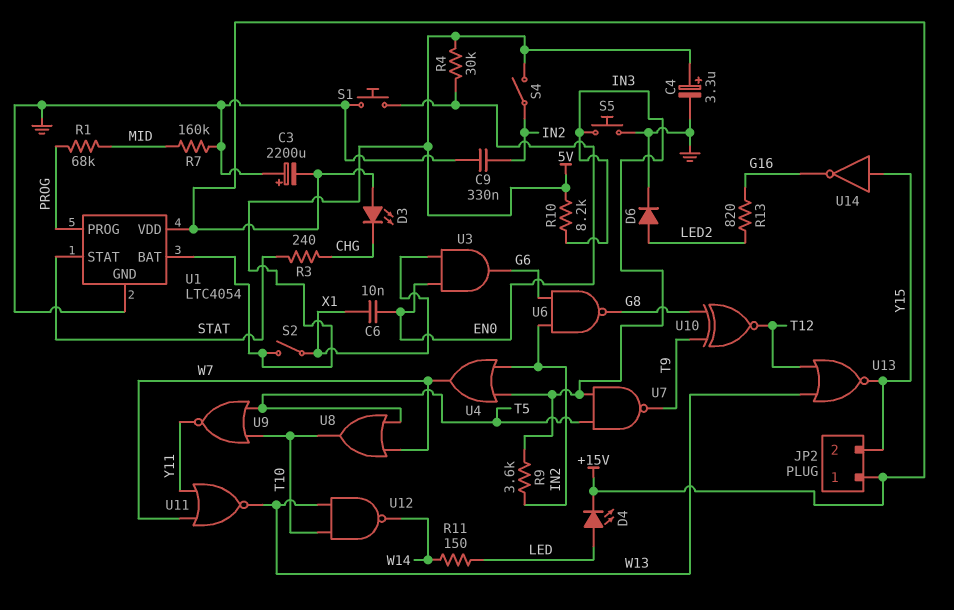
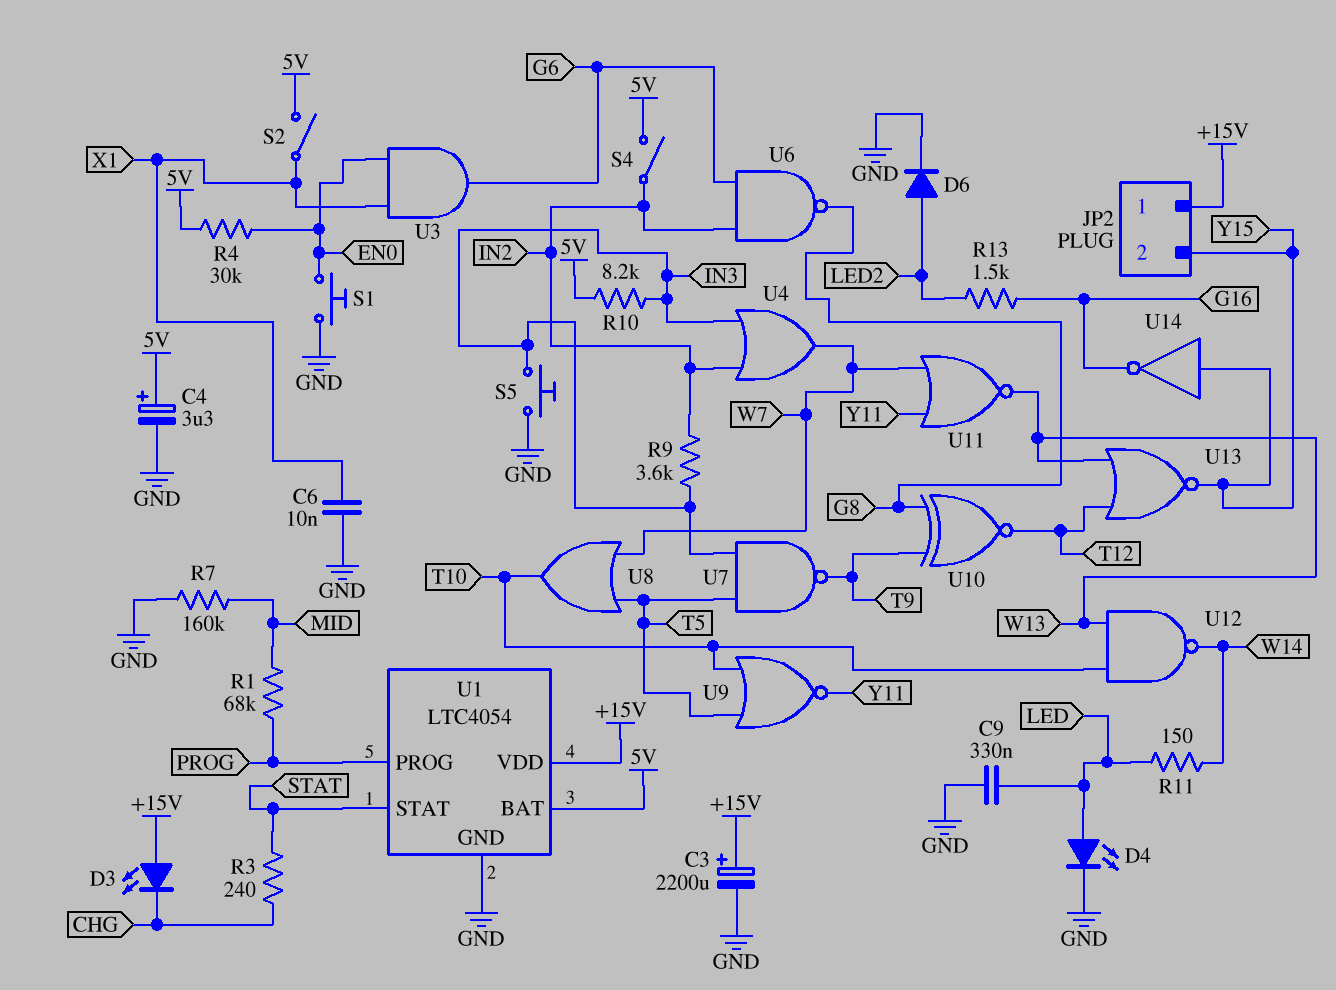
C3: 2200uF (plus GND, minus +15V) -> 2200uF (plus +15V, minus GND)
C6: 10nF (EN0, X1) -> 10nF (GND, X1)
C9: 330nF (GND, IN2) -> 330nF (GND, LED)
D4: LED (A LED, K +15V) -> LED (A LED, K GND)
R13: 820 (G16, LED2) -> 1.5k (G16, LED2)

